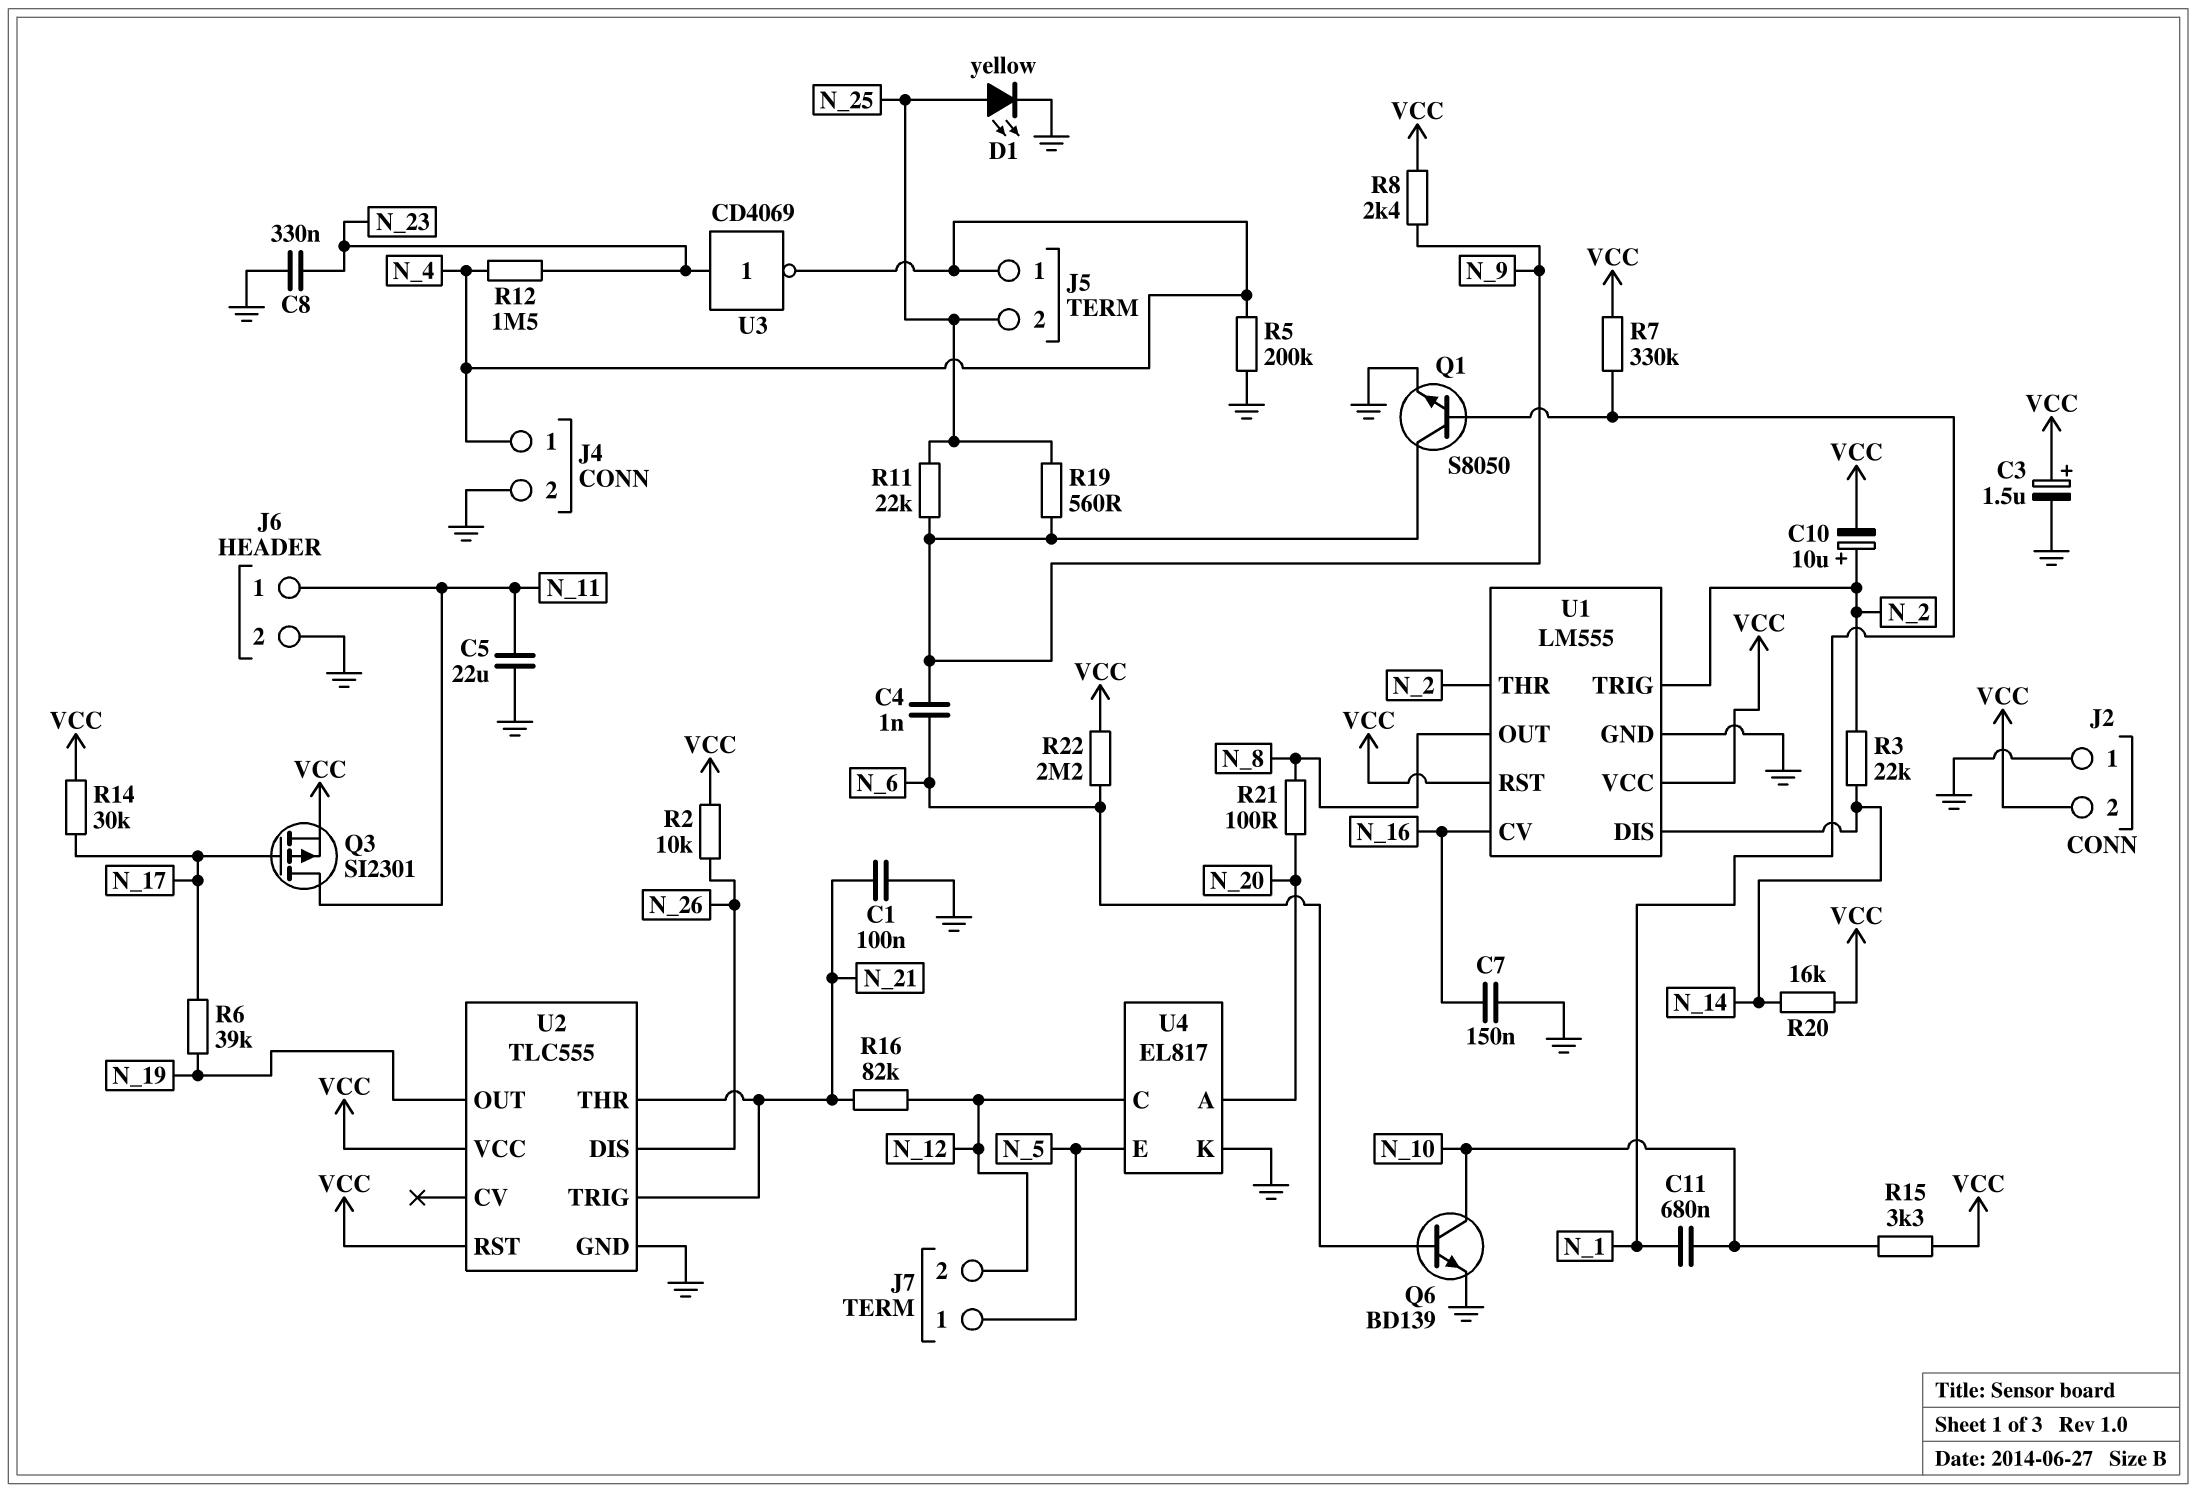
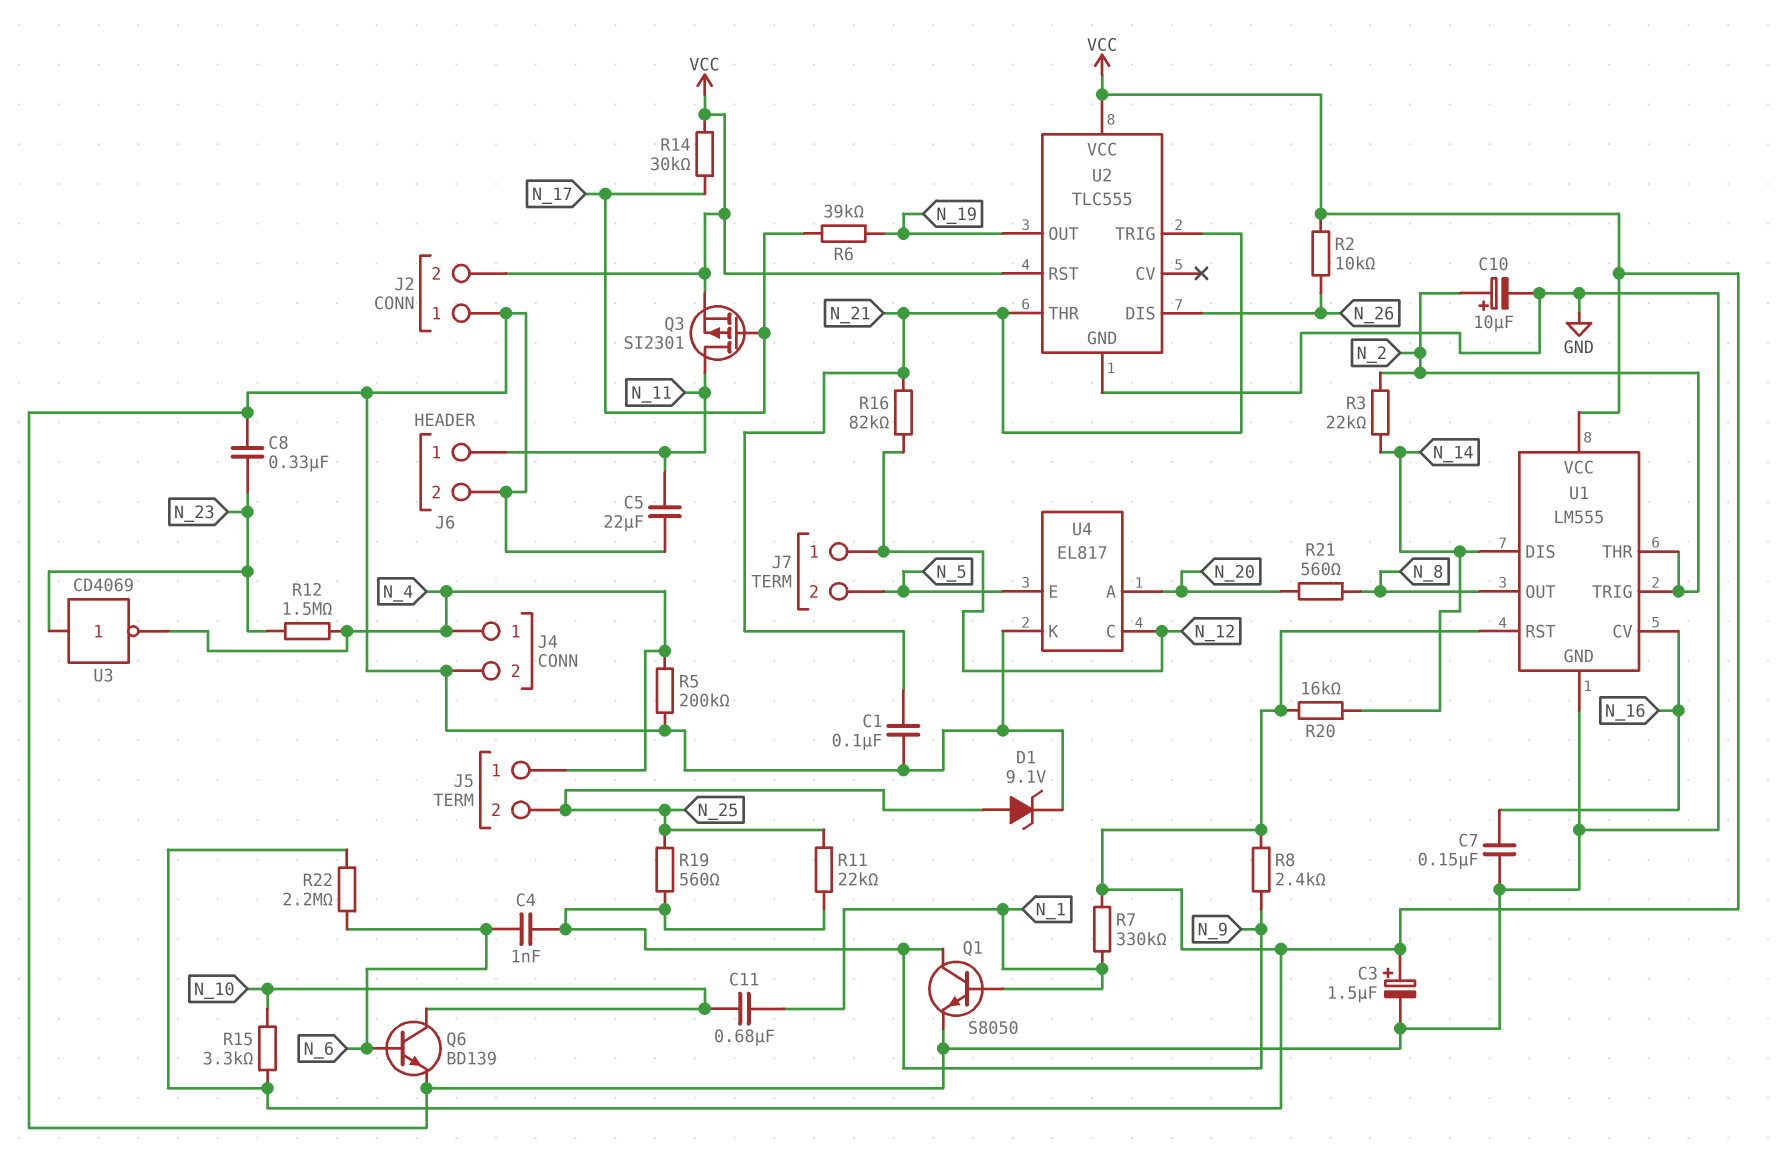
C10: 10uF (plus N_2, minus VCC) -> 10uF (plus N_2, minus GND)
D1: LED yellow (A N_25, K GND) -> zener 9.1V (A N_25, K GND)
J7 pin 1: N_5 -> N_12
J7 pin 2: N_12 -> N_5
R21: 100 (N_8, N_20) -> 560 (N_8, N_20)

